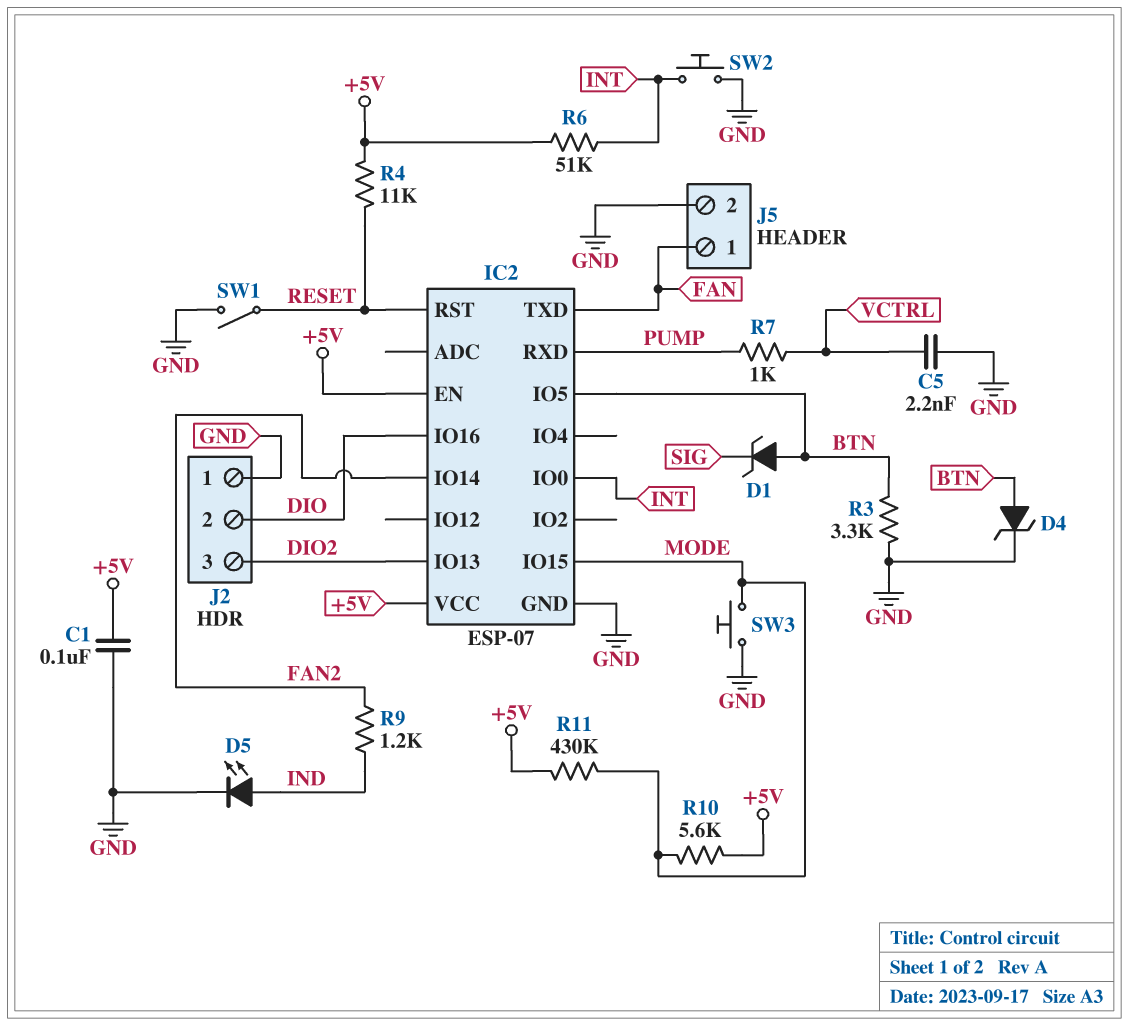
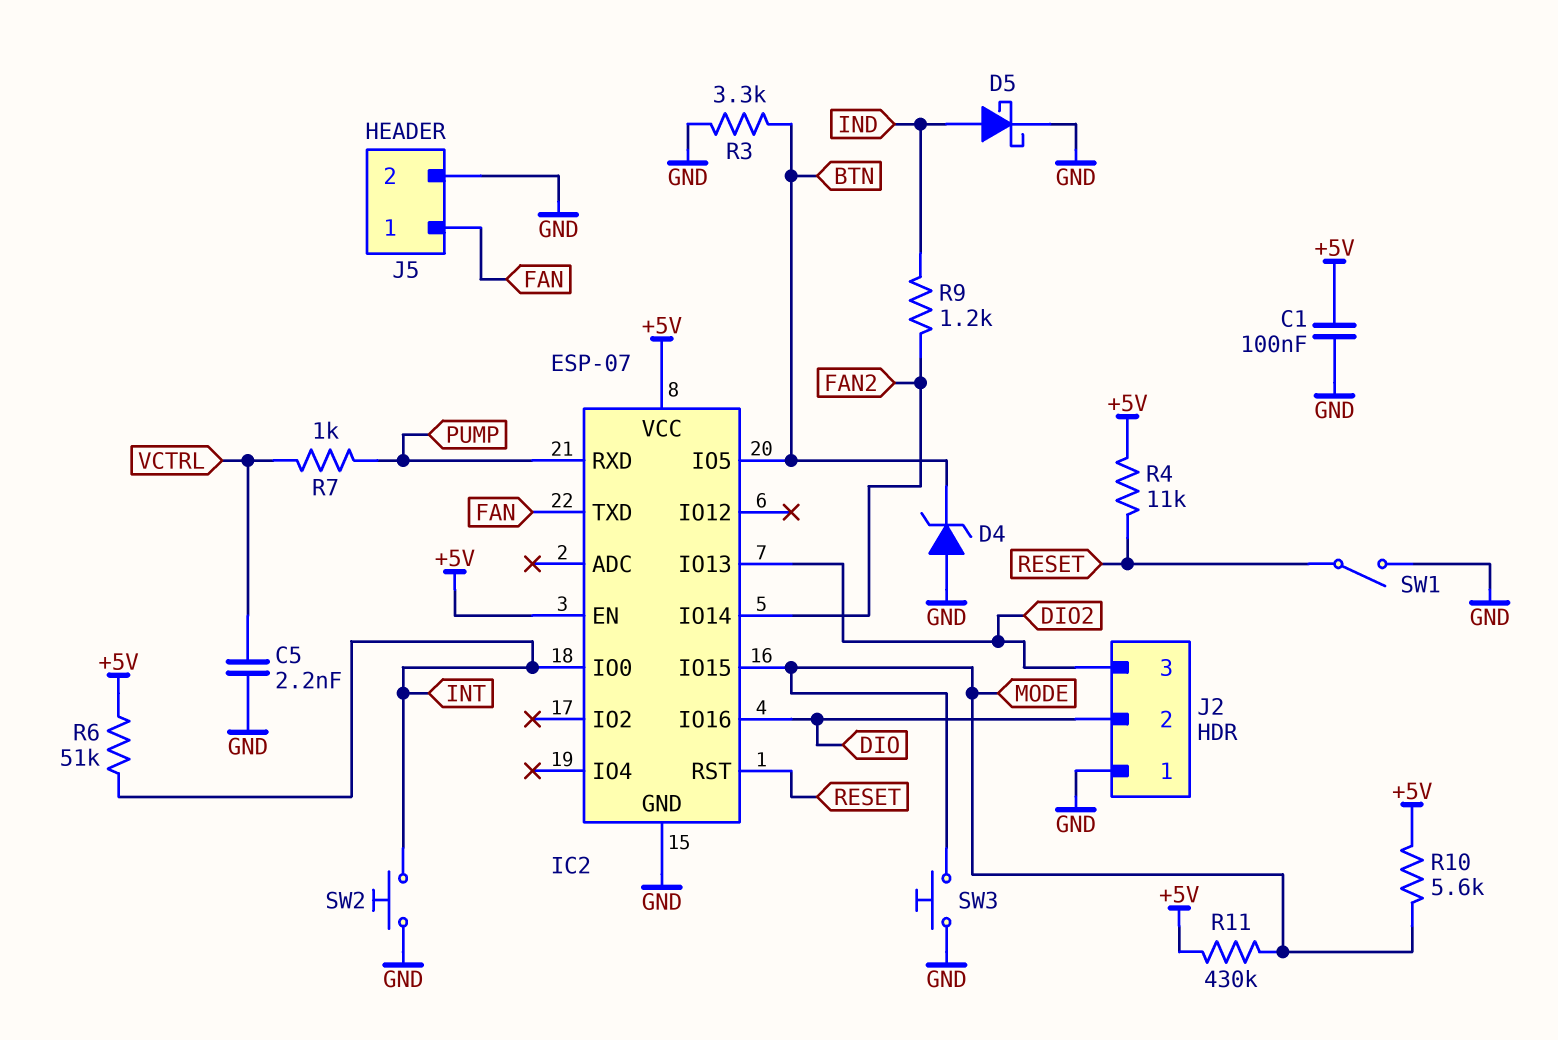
D1: zener (A BTN, K SIG) -> none
D4: zener (A BTN, K GND) -> zener (A GND, K BTN)
D5: LED (A IND, K GND) -> schottky (A IND, K GND)

